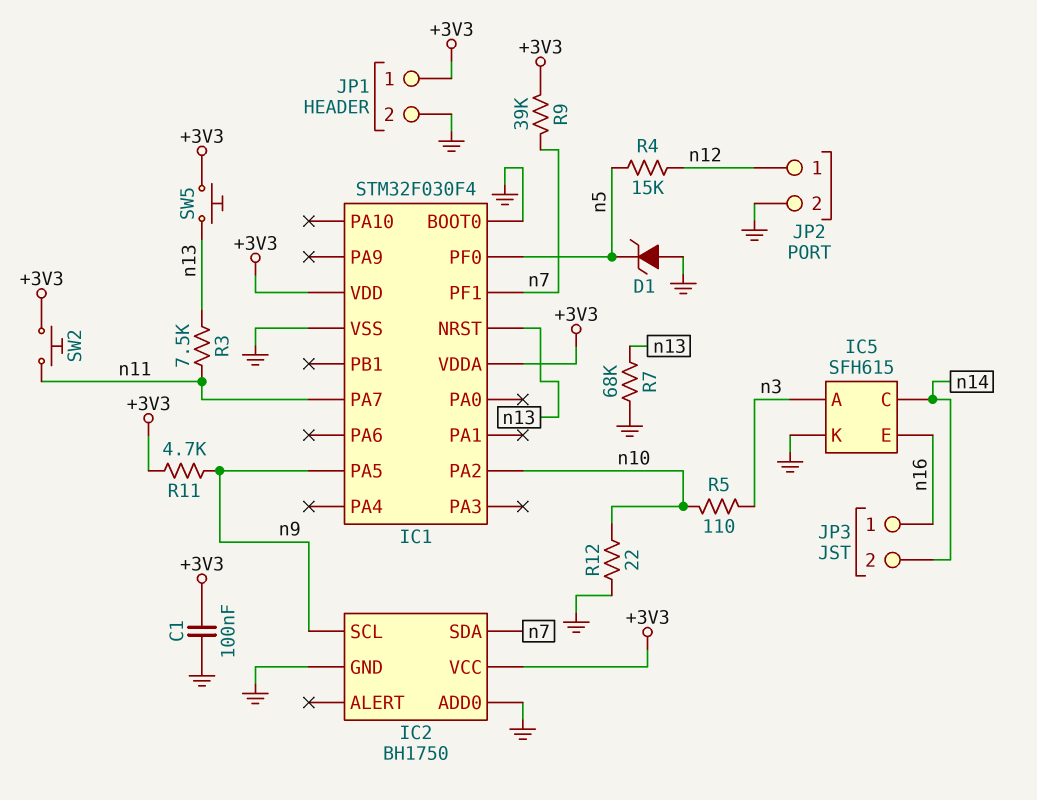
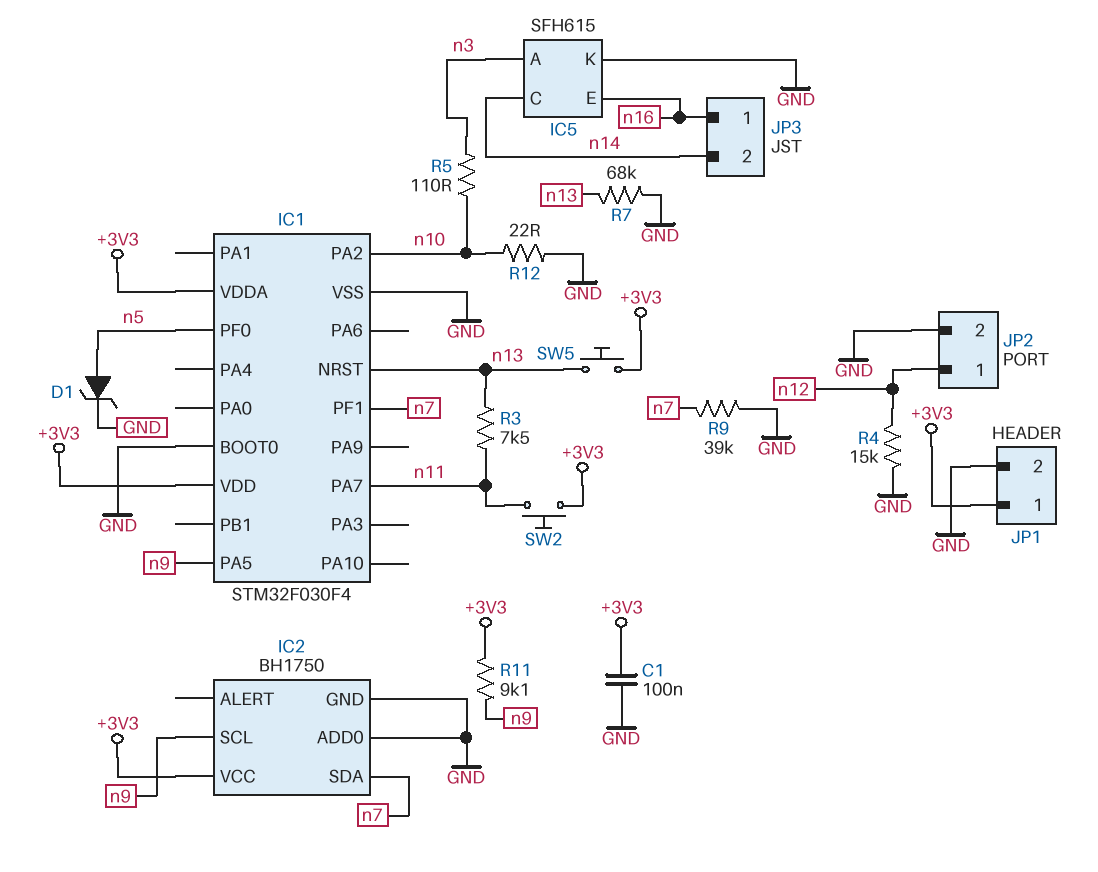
D1: zener (A GND, K n5) -> zener (A n5, K GND)
R4: 15k (n5, n12) -> 15k (GND, n12)
R9: 39k (+3V3, n7) -> 39k (GND, n7)
R11: 4.7k (+3V3, n9) -> 9.1k (+3V3, n9)

